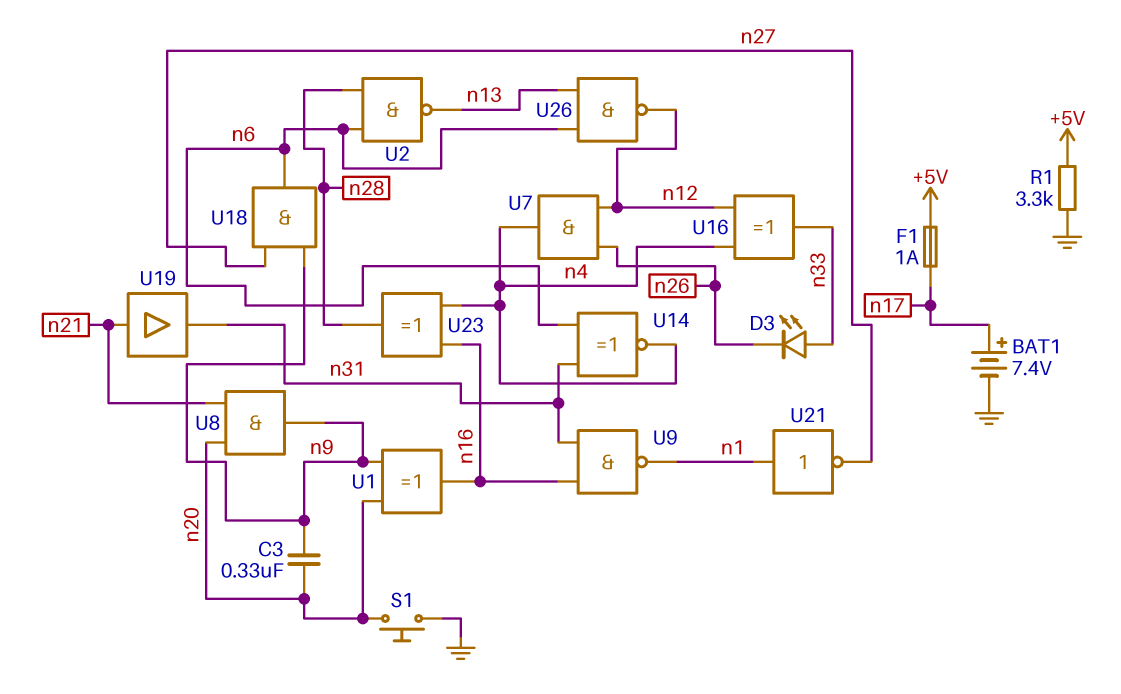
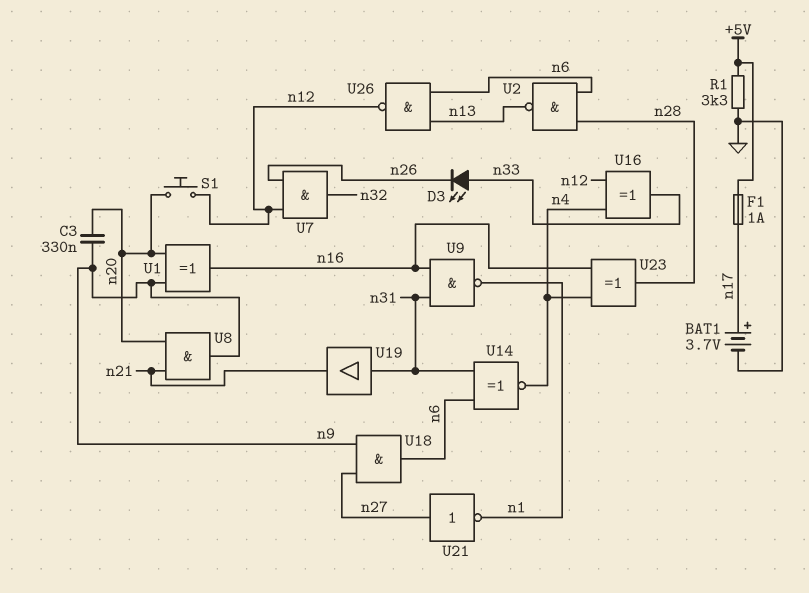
BAT1: 7.4V (plus n17, minus GND) -> 3.7V (plus n17, minus GND)
S1: button (GND, n20) -> button (n12, n20)
U7: AND (in n12, in n26, out n4) -> AND (in n12, in n26, out n32)
U19: buffer (in n21, out n31) -> buffer (in n31, out n21)
U21: NOT (in n1, out n27) -> NOT (in n27, out n1)

